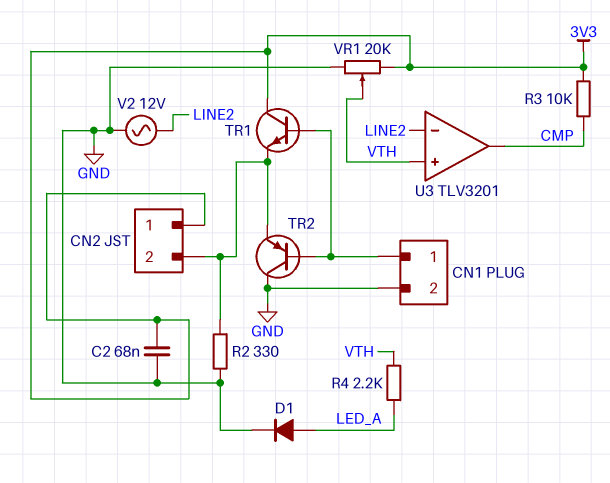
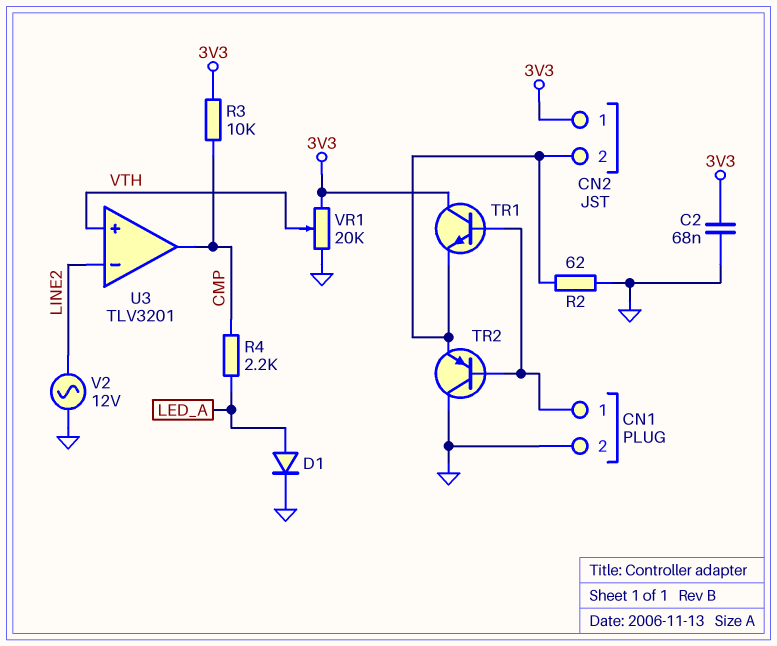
R2: 330 (CN2/2, GND) -> 62 (CN2/2, GND)
R4: 2.2k (LED_A, VTH) -> 2.2k (CMP, LED_A)

